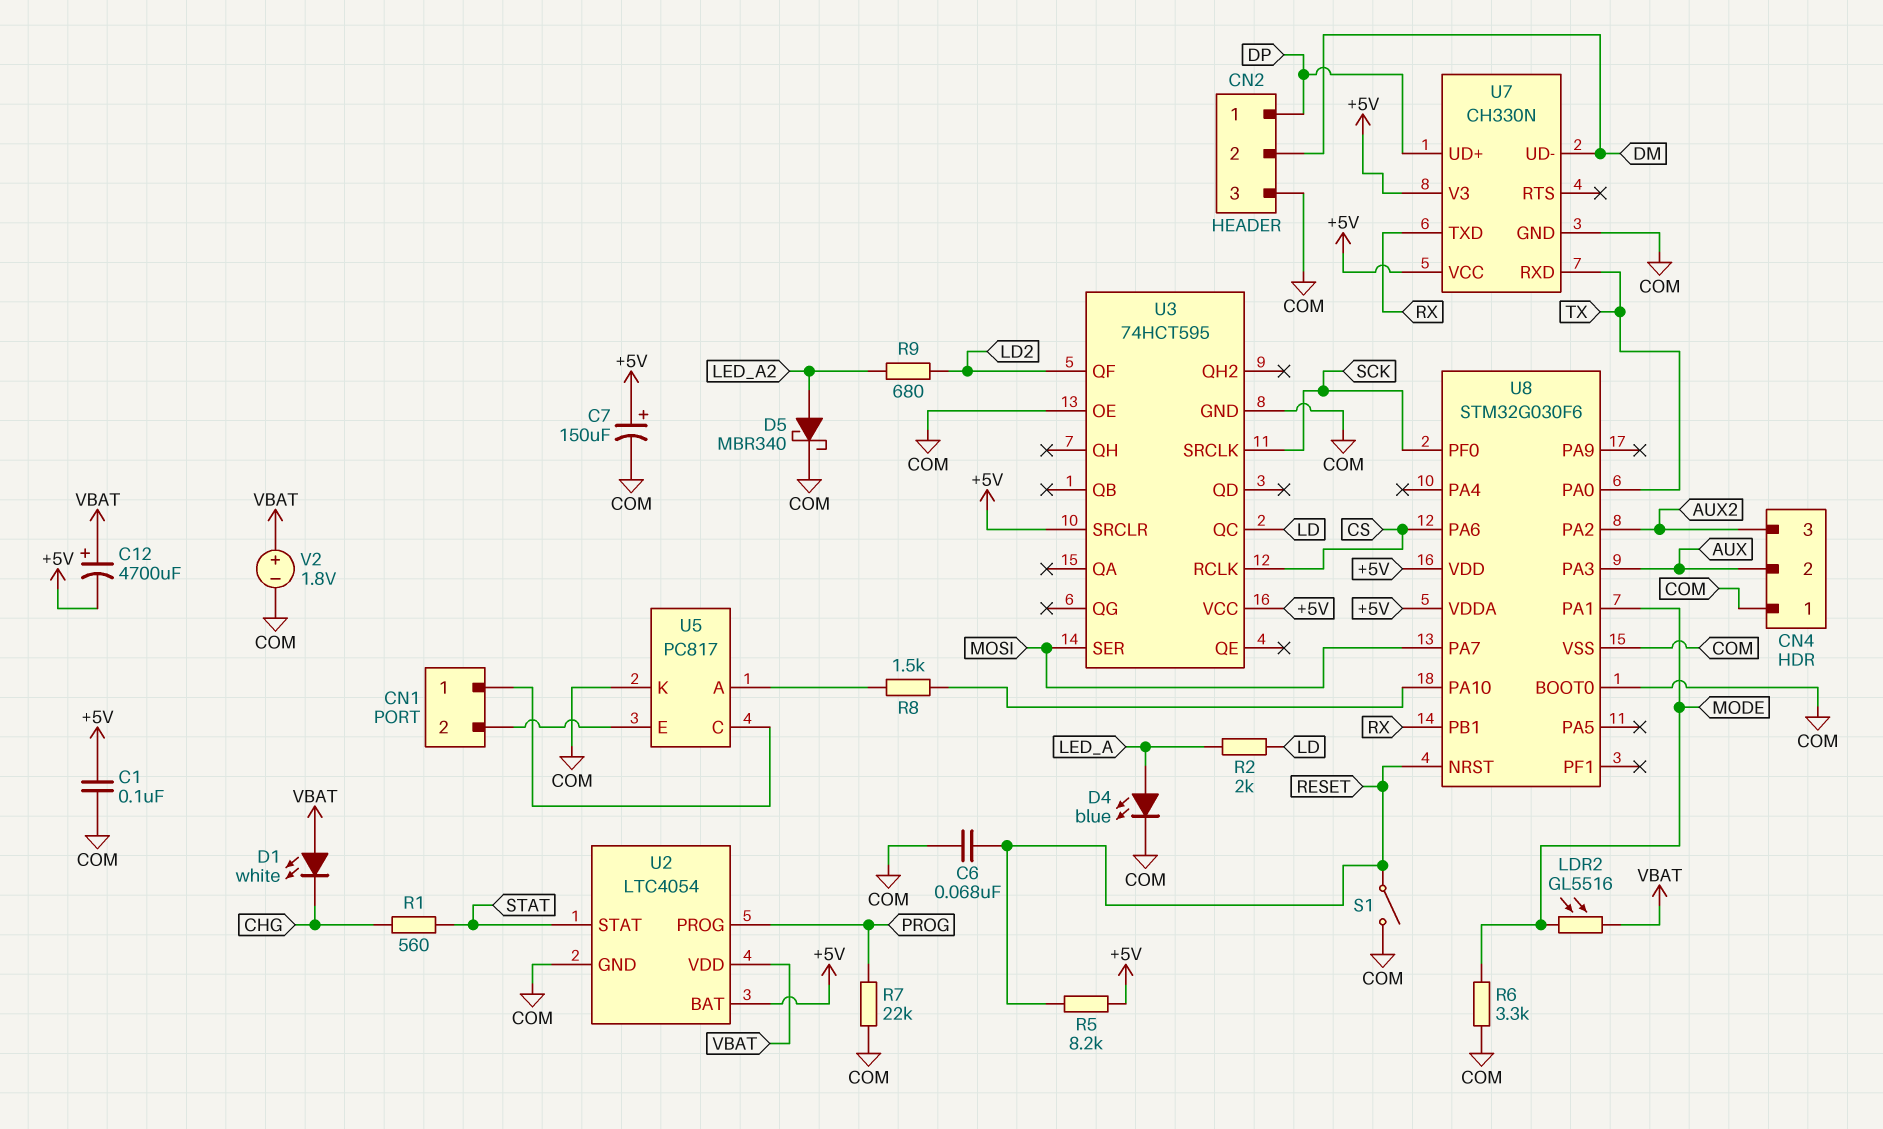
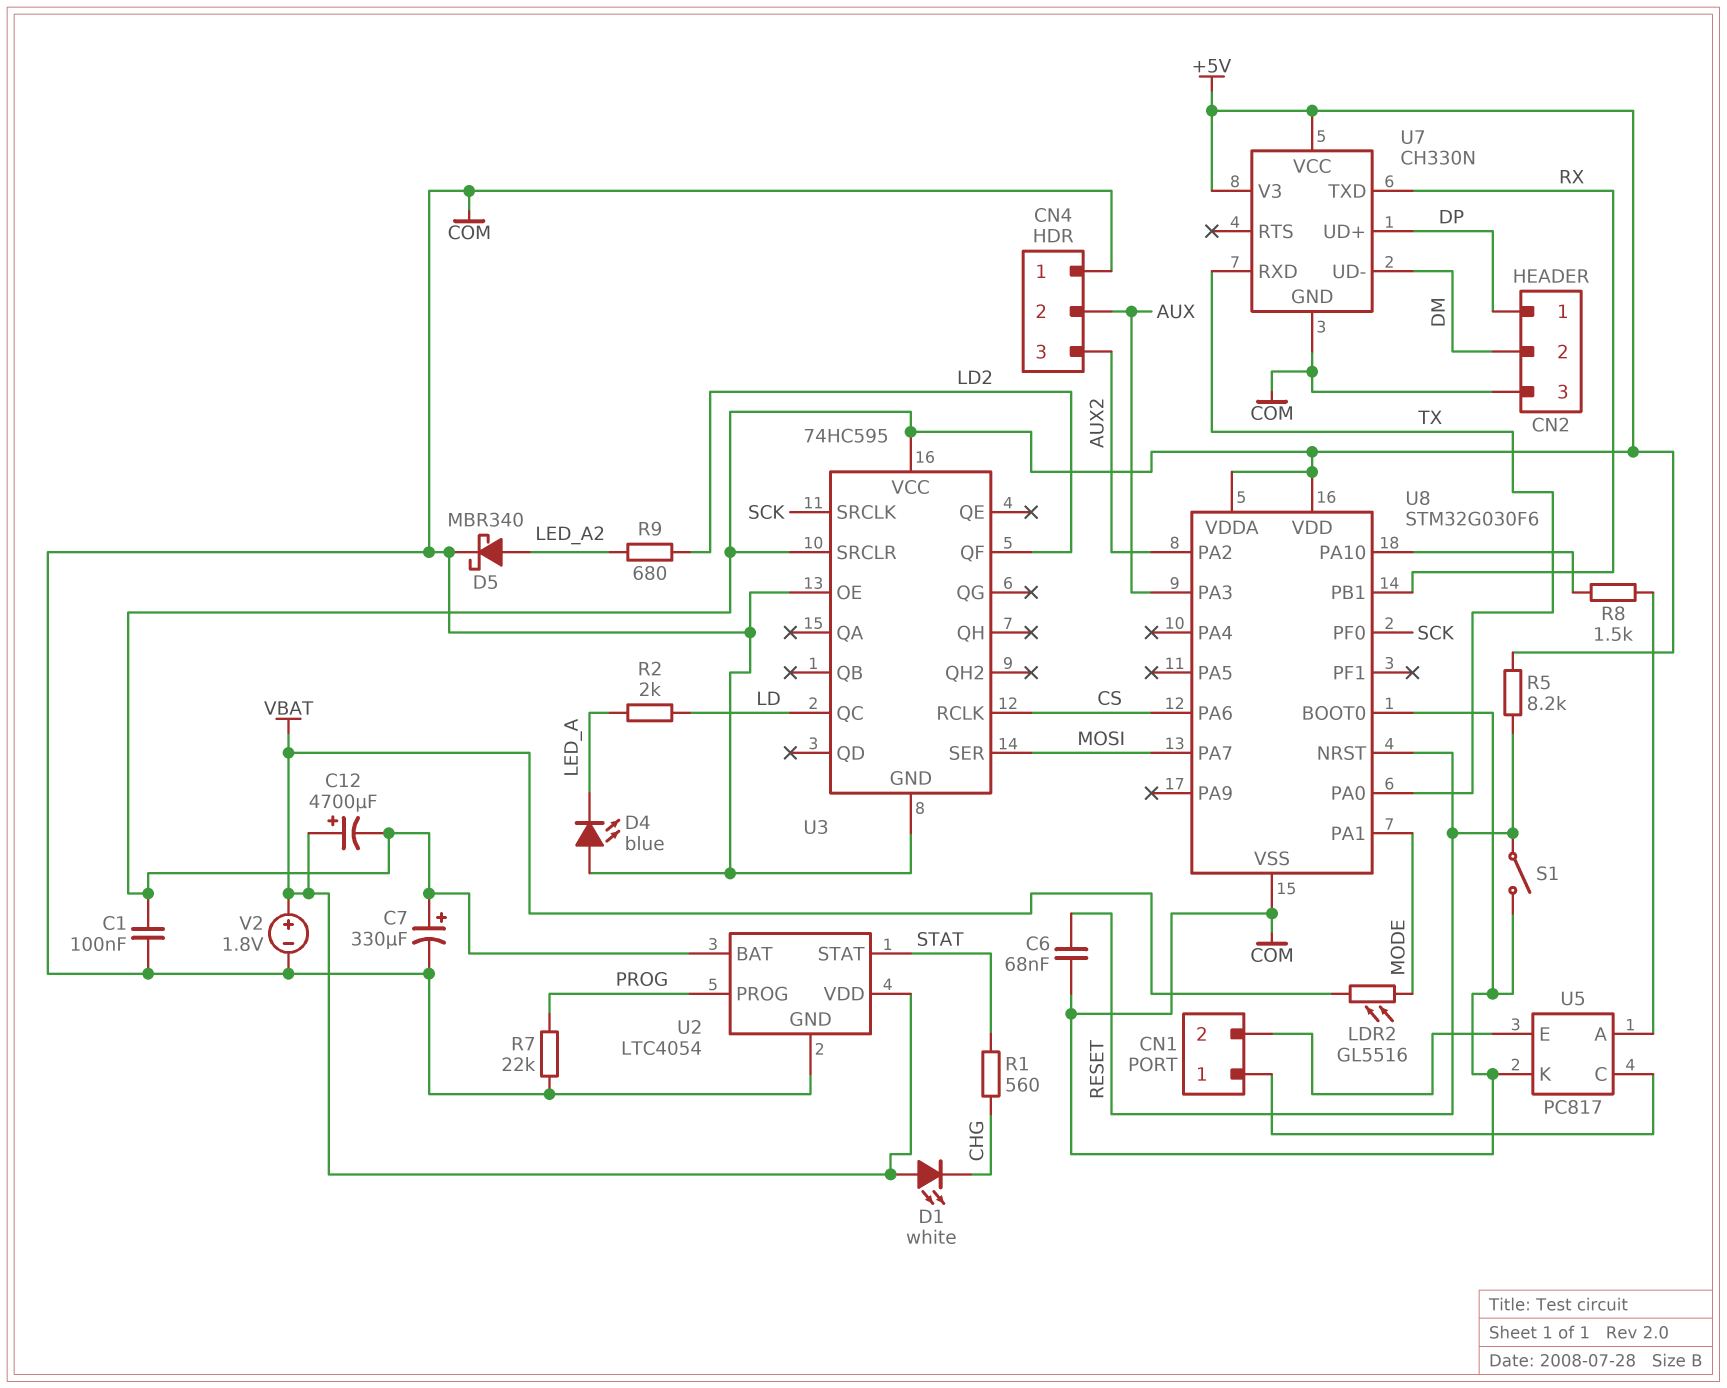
C7: 150uF (plus +5V, minus COM) -> 330uF (plus +5V, minus COM)
D4: LED blue (A LED_A, K COM) -> LED blue (A COM, K LED_A)
R6: 3.3k (COM, MODE) -> none
U3: 74HCT595 -> 74HC595

